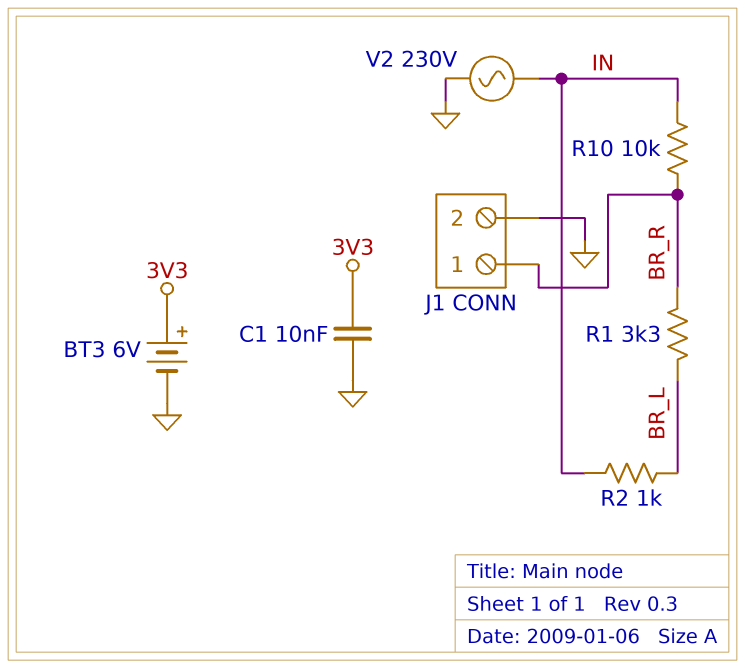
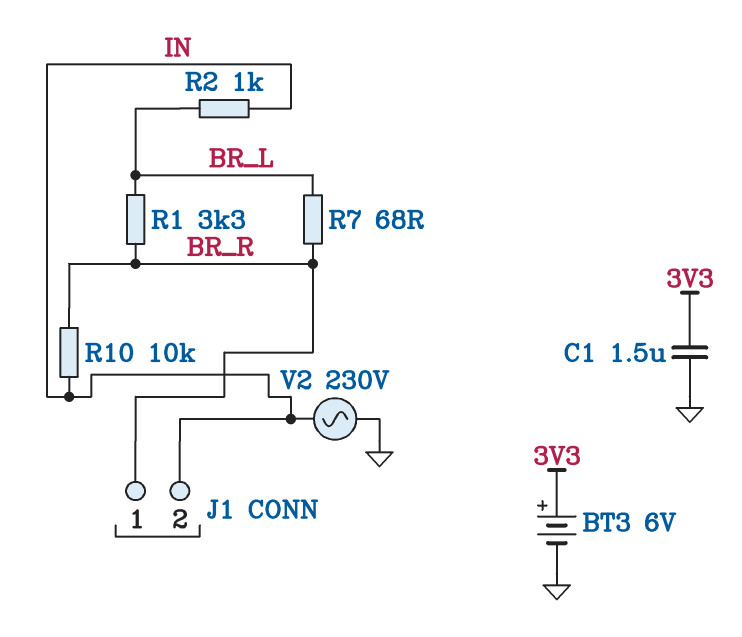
C1: 10nF (3V3, GND) -> 1.5uF (3V3, GND)
J1 pin 2: GND -> IN
R7: none -> 68 (BR_L, BR_R)

